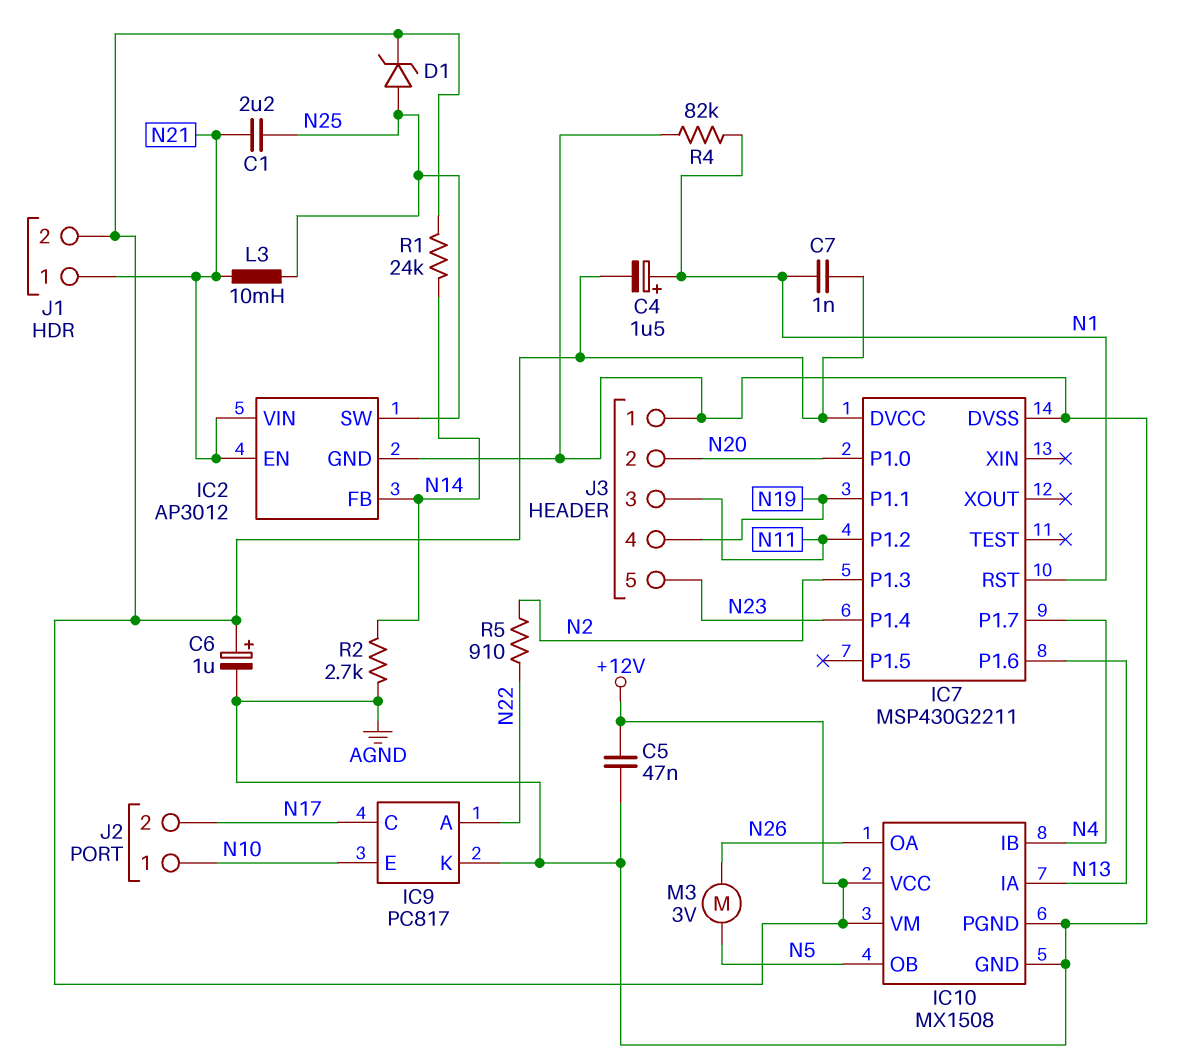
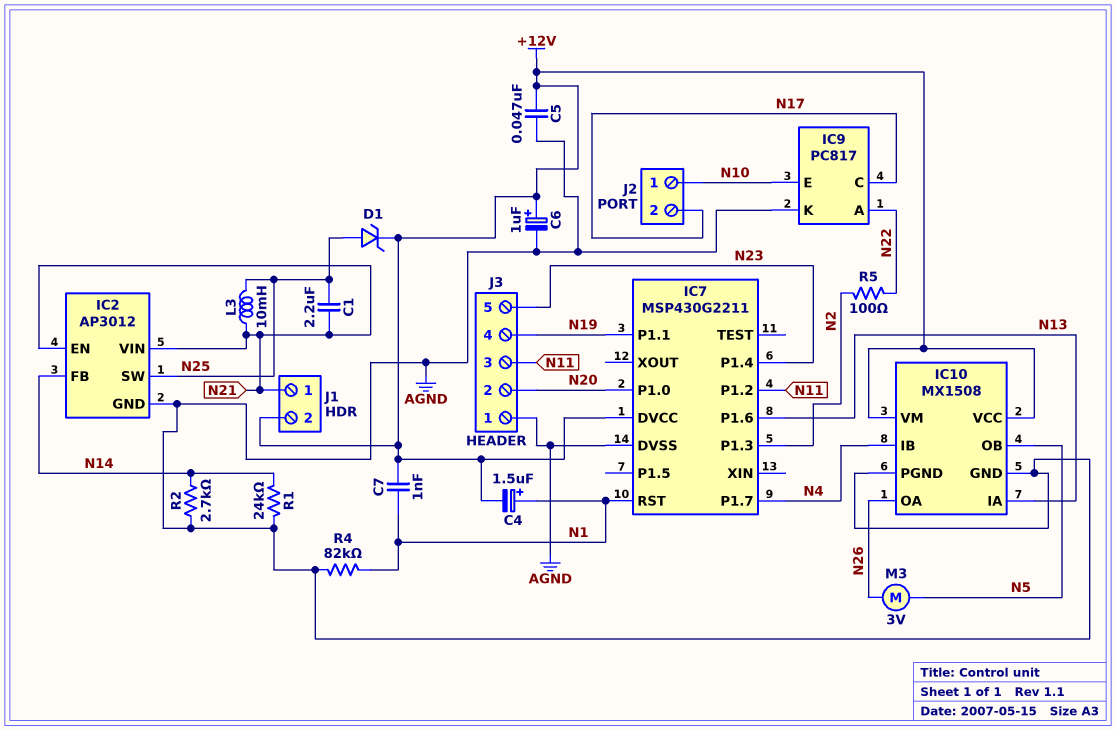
R1: 24k (+12V, N14) -> 24k (AGND, N14)
R5: 910 (N2, N22) -> 100 (N2, N22)

